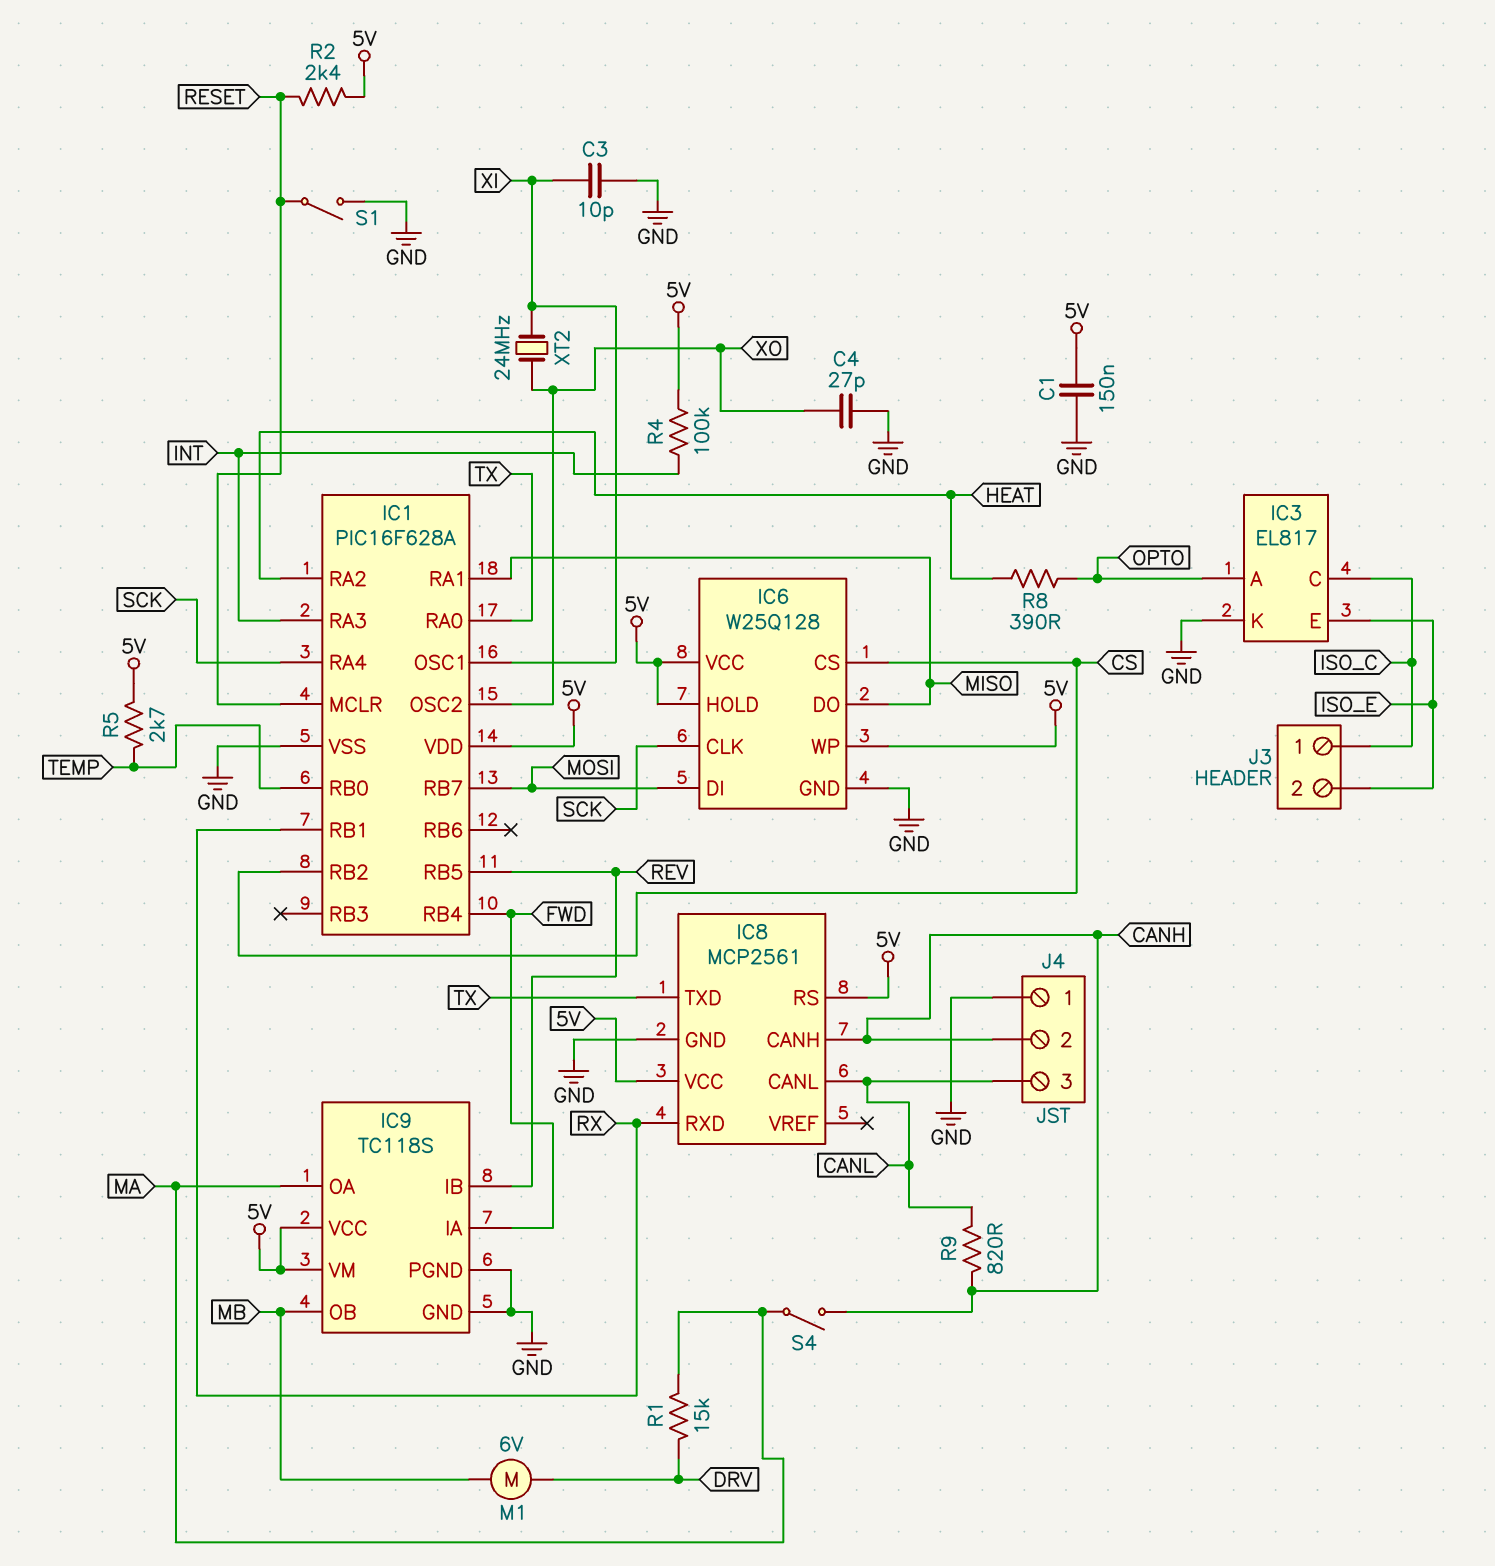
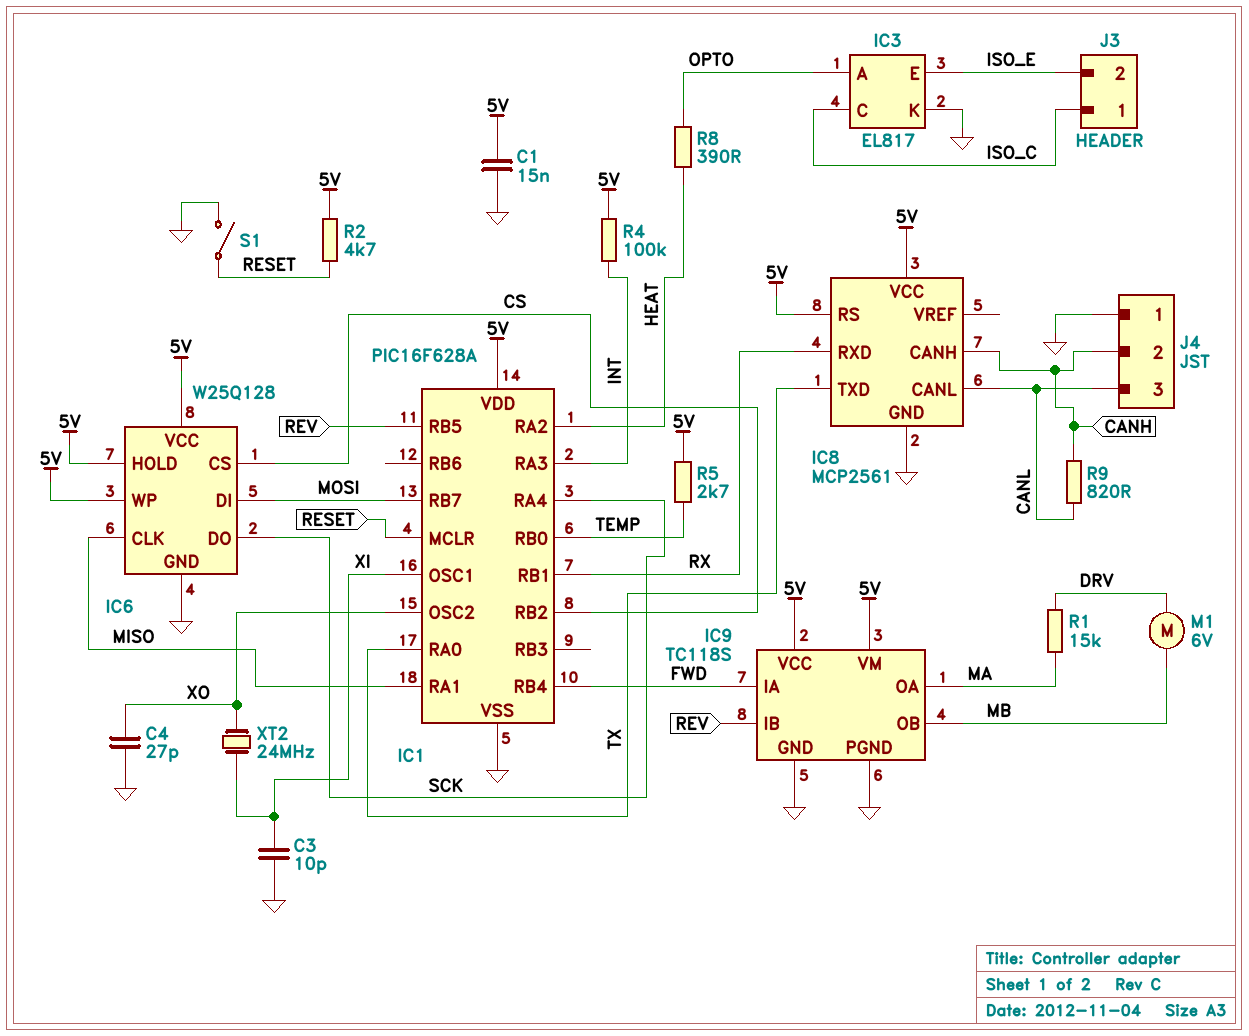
C1: 150nF (5V, GND) -> 15nF (5V, GND)
IC6 pin CLK: SCK -> MISO
IC6 pin DO: MISO -> SCK
R2: 2.4k (5V, RESET) -> 4.7k (5V, RESET)
S4: switch (CANH, MA) -> none

